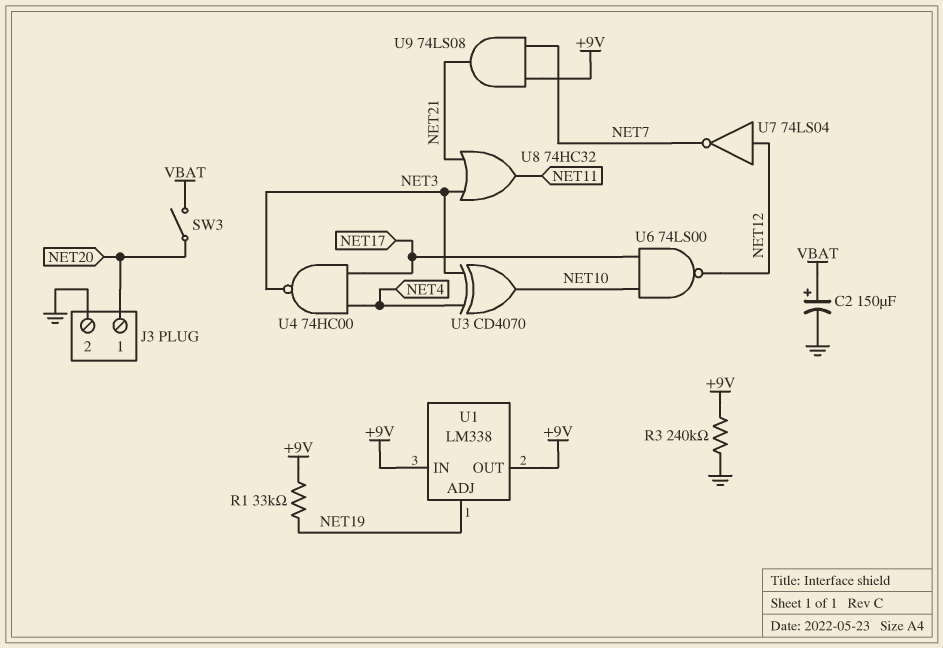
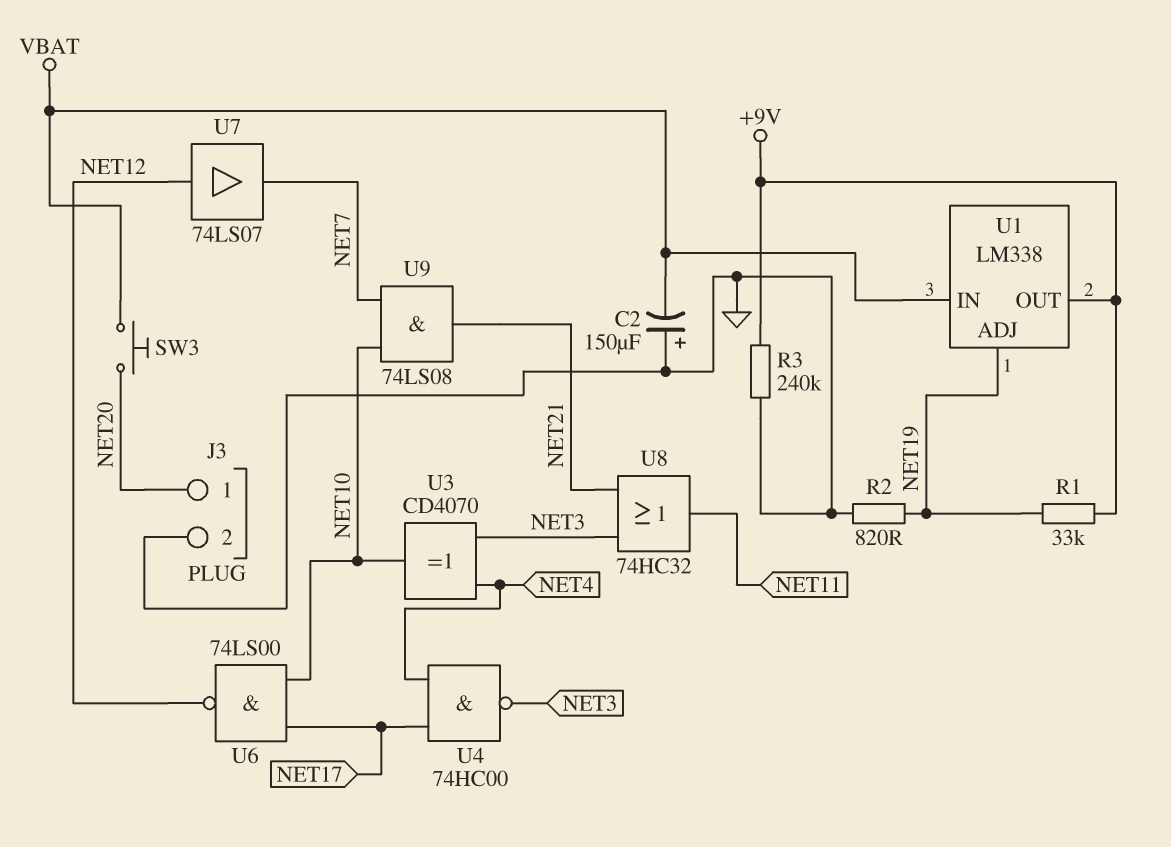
C2: 150uF (plus VBAT, minus GND) -> 150uF (plus GND, minus VBAT)
R2: none -> 820 (GND, NET19)
SW3: switch (NET20, VBAT) -> button (NET20, VBAT)
U1 pin IN: +9V -> VBAT
U7: NOT 74LS04 (in NET12, out NET7) -> buffer 74LS07 (in NET12, out NET7)
U9: AND 74LS08 (in +9V, in NET7, out NET21) -> AND 74LS08 (in NET7, in NET10, out NET21)

